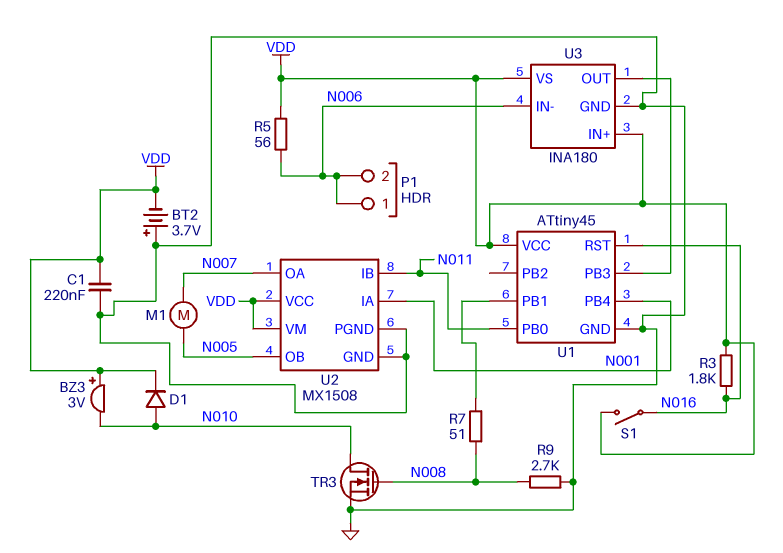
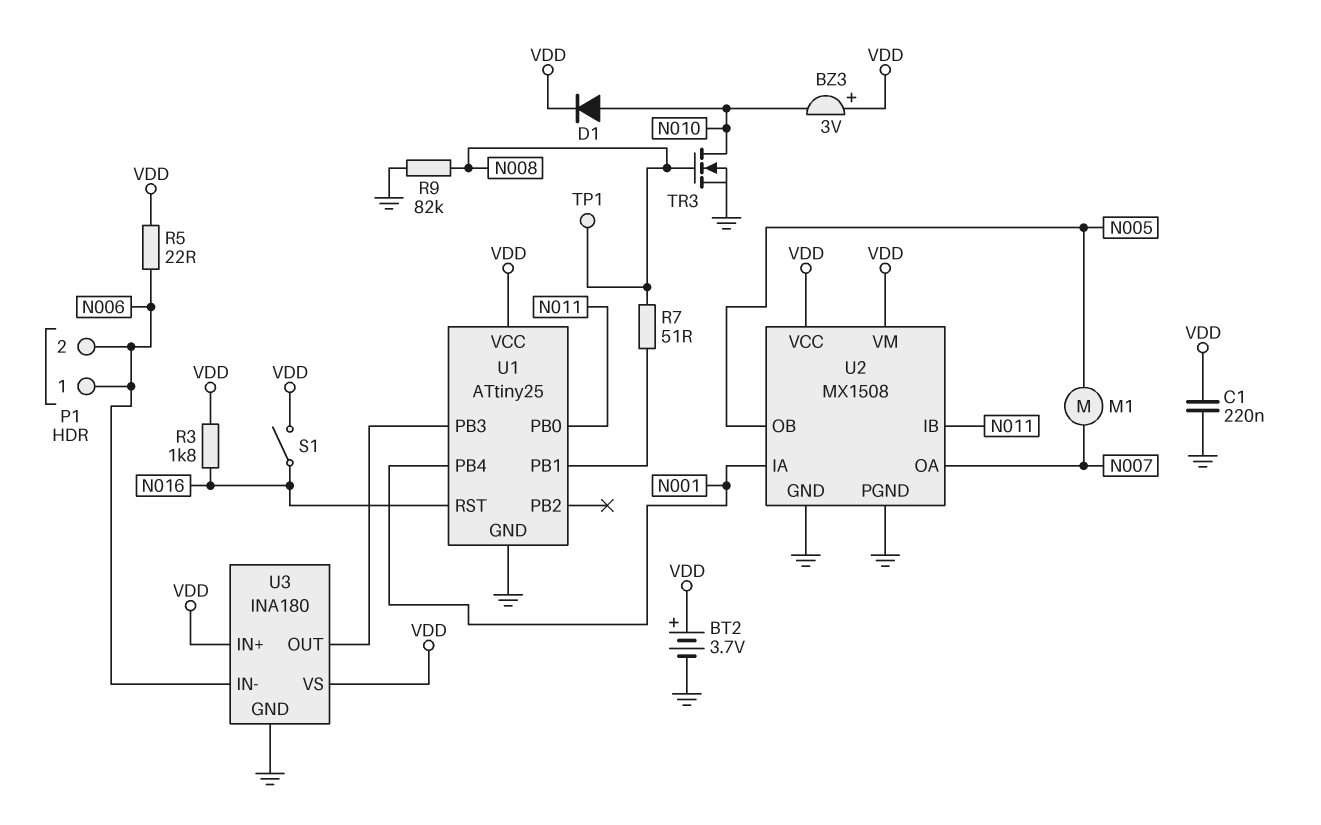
BT2: 3.7V (plus GND, minus VDD) -> 3.7V (plus VDD, minus GND)
R5: 56 (N006, VDD) -> 22 (N006, VDD)
R9: 2.7k (GND, N008) -> 82k (GND, N008)
TP1: none -> test point (N008)
U1: ATtiny45 -> ATtiny25

